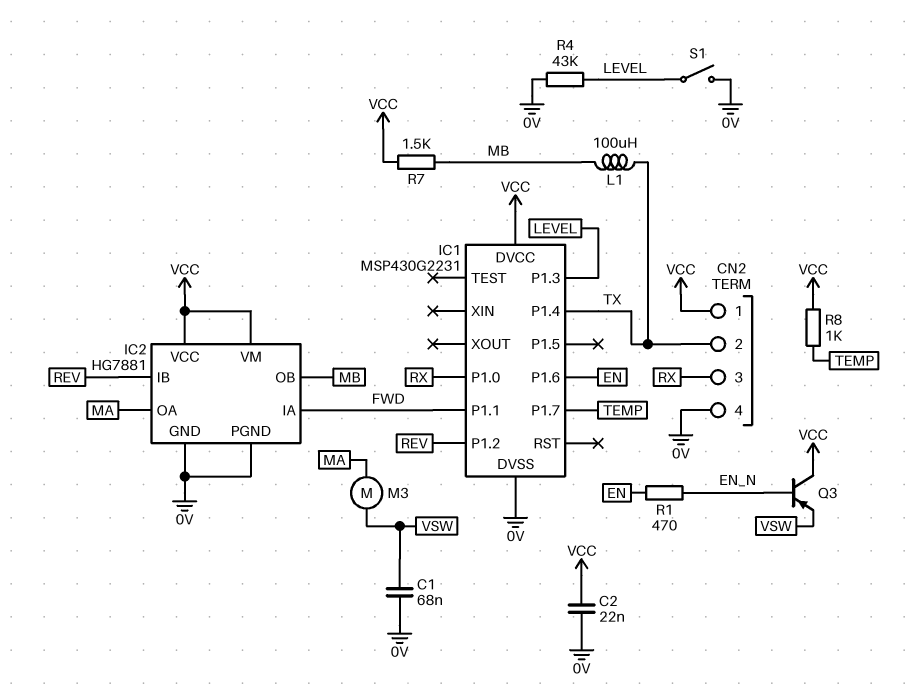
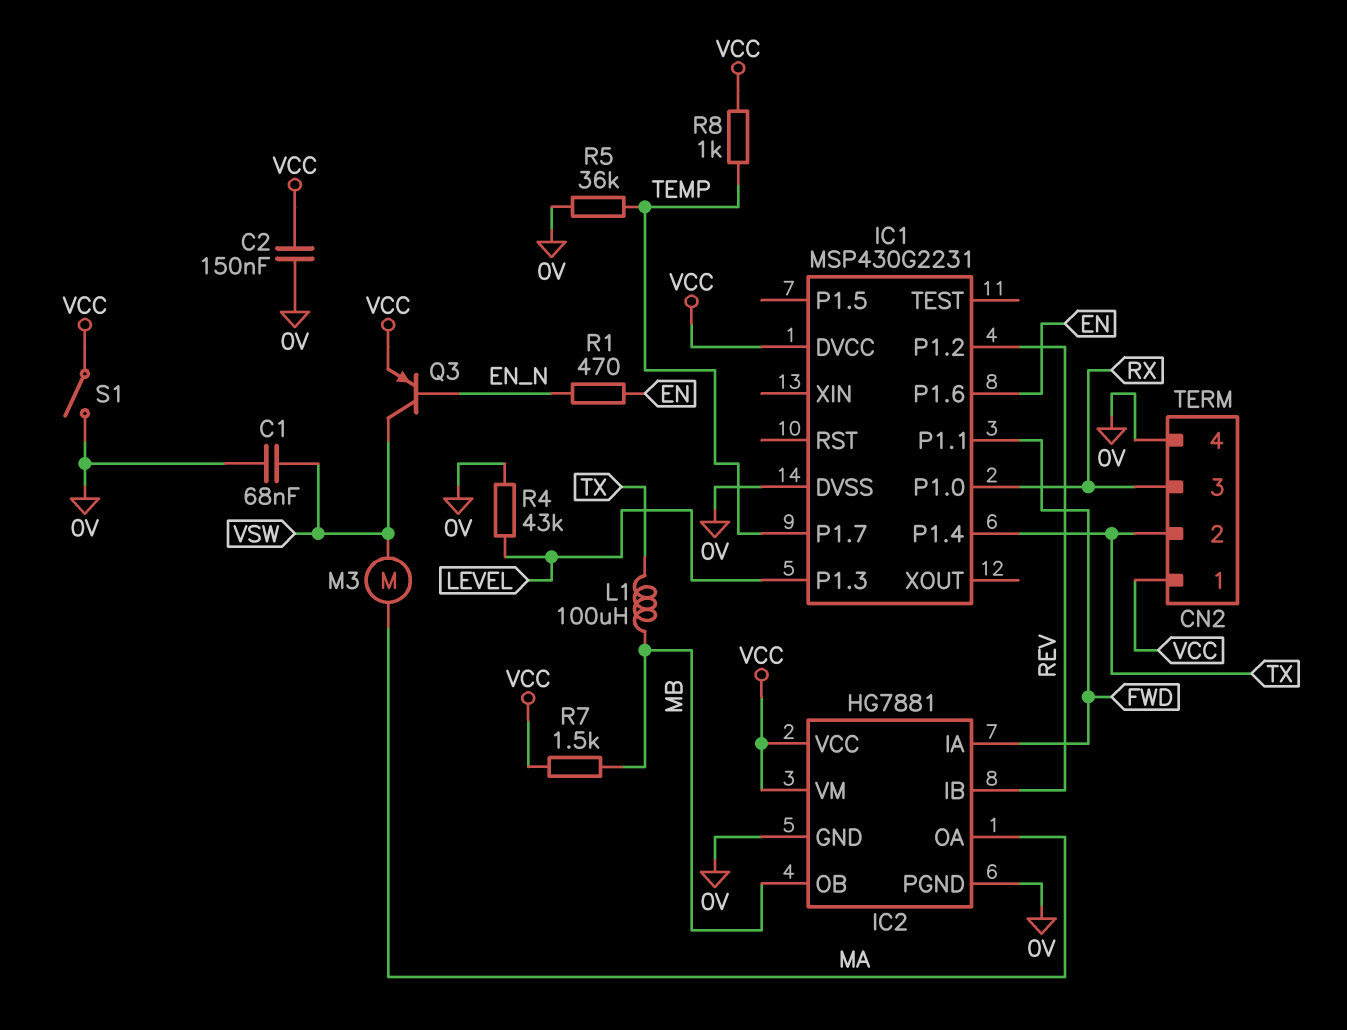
C2: 22nF (0V, VCC) -> 150nF (0V, VCC)
Q3: PNP (B EN_N, C VCC, E VSW) -> PNP (B EN_N, C VSW, E VCC)
R5: none -> 36k (0V, TEMP)
S1: switch (0V, LEVEL) -> switch (0V, VCC)

